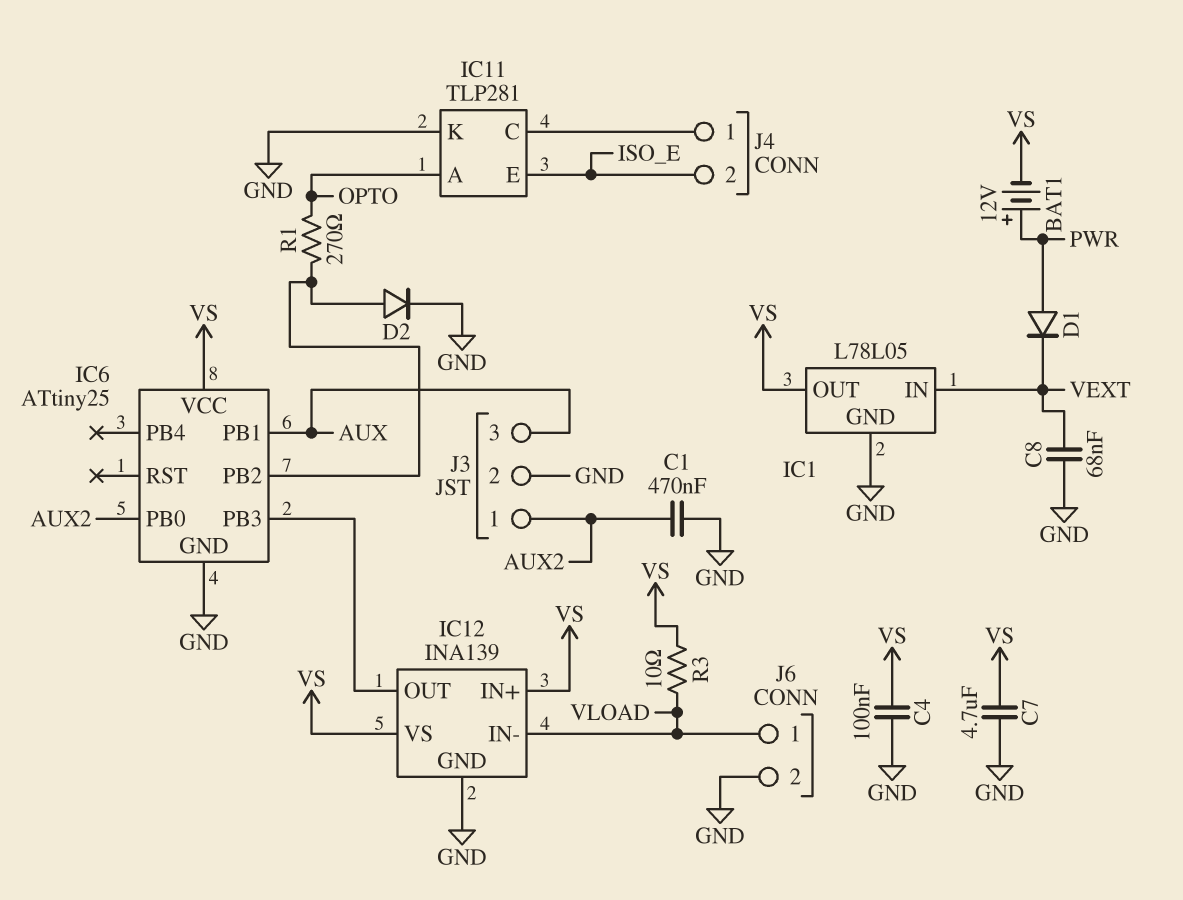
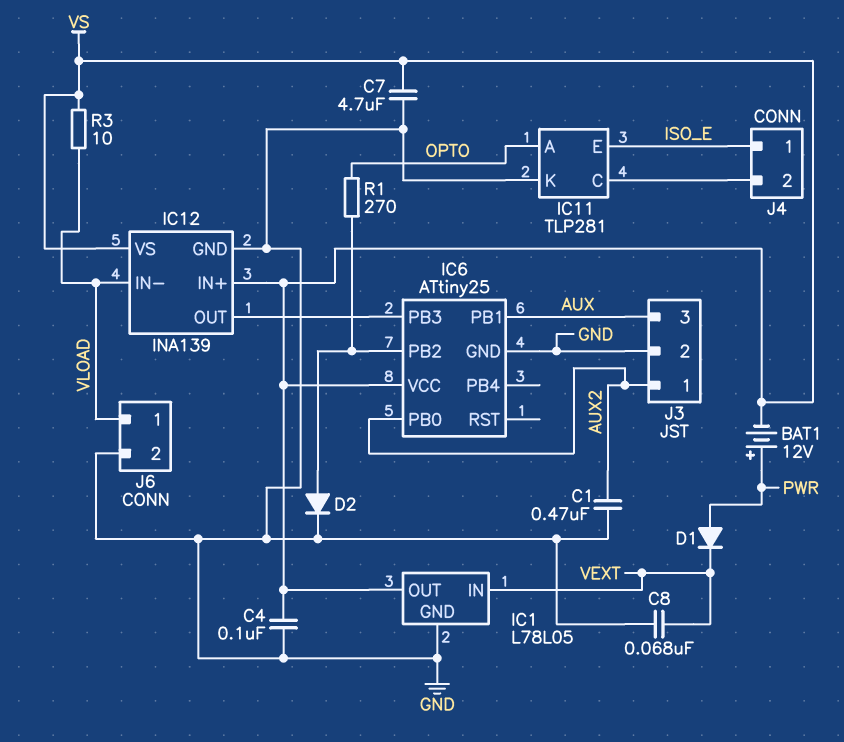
J4 pin 1: IC11/C -> ISO_E
J4 pin 2: ISO_E -> IC11/C

